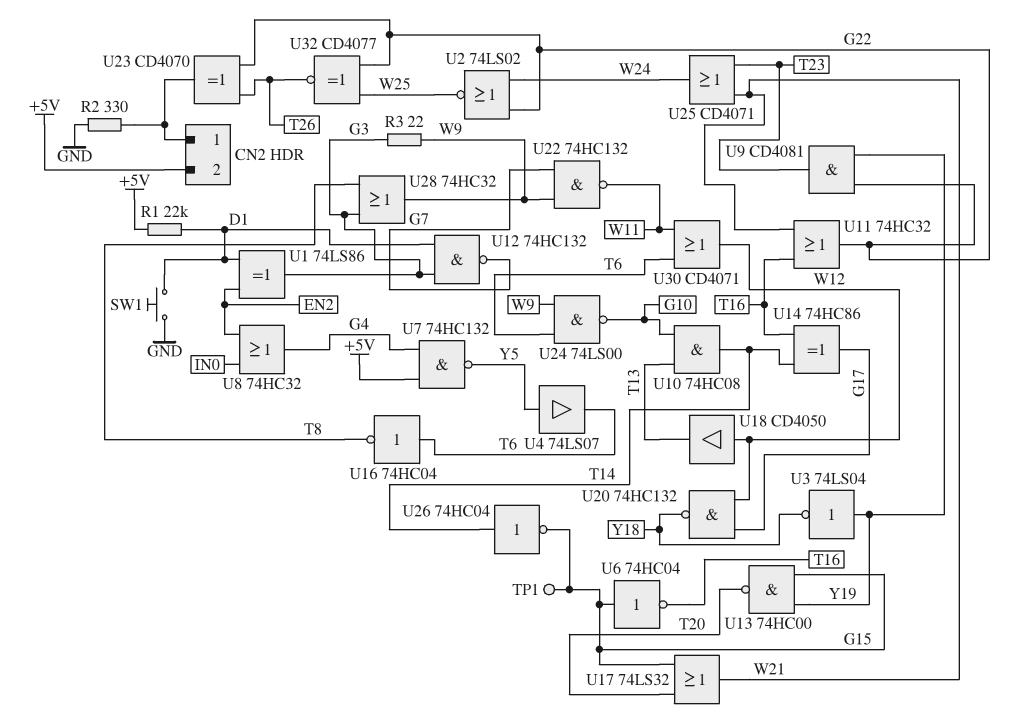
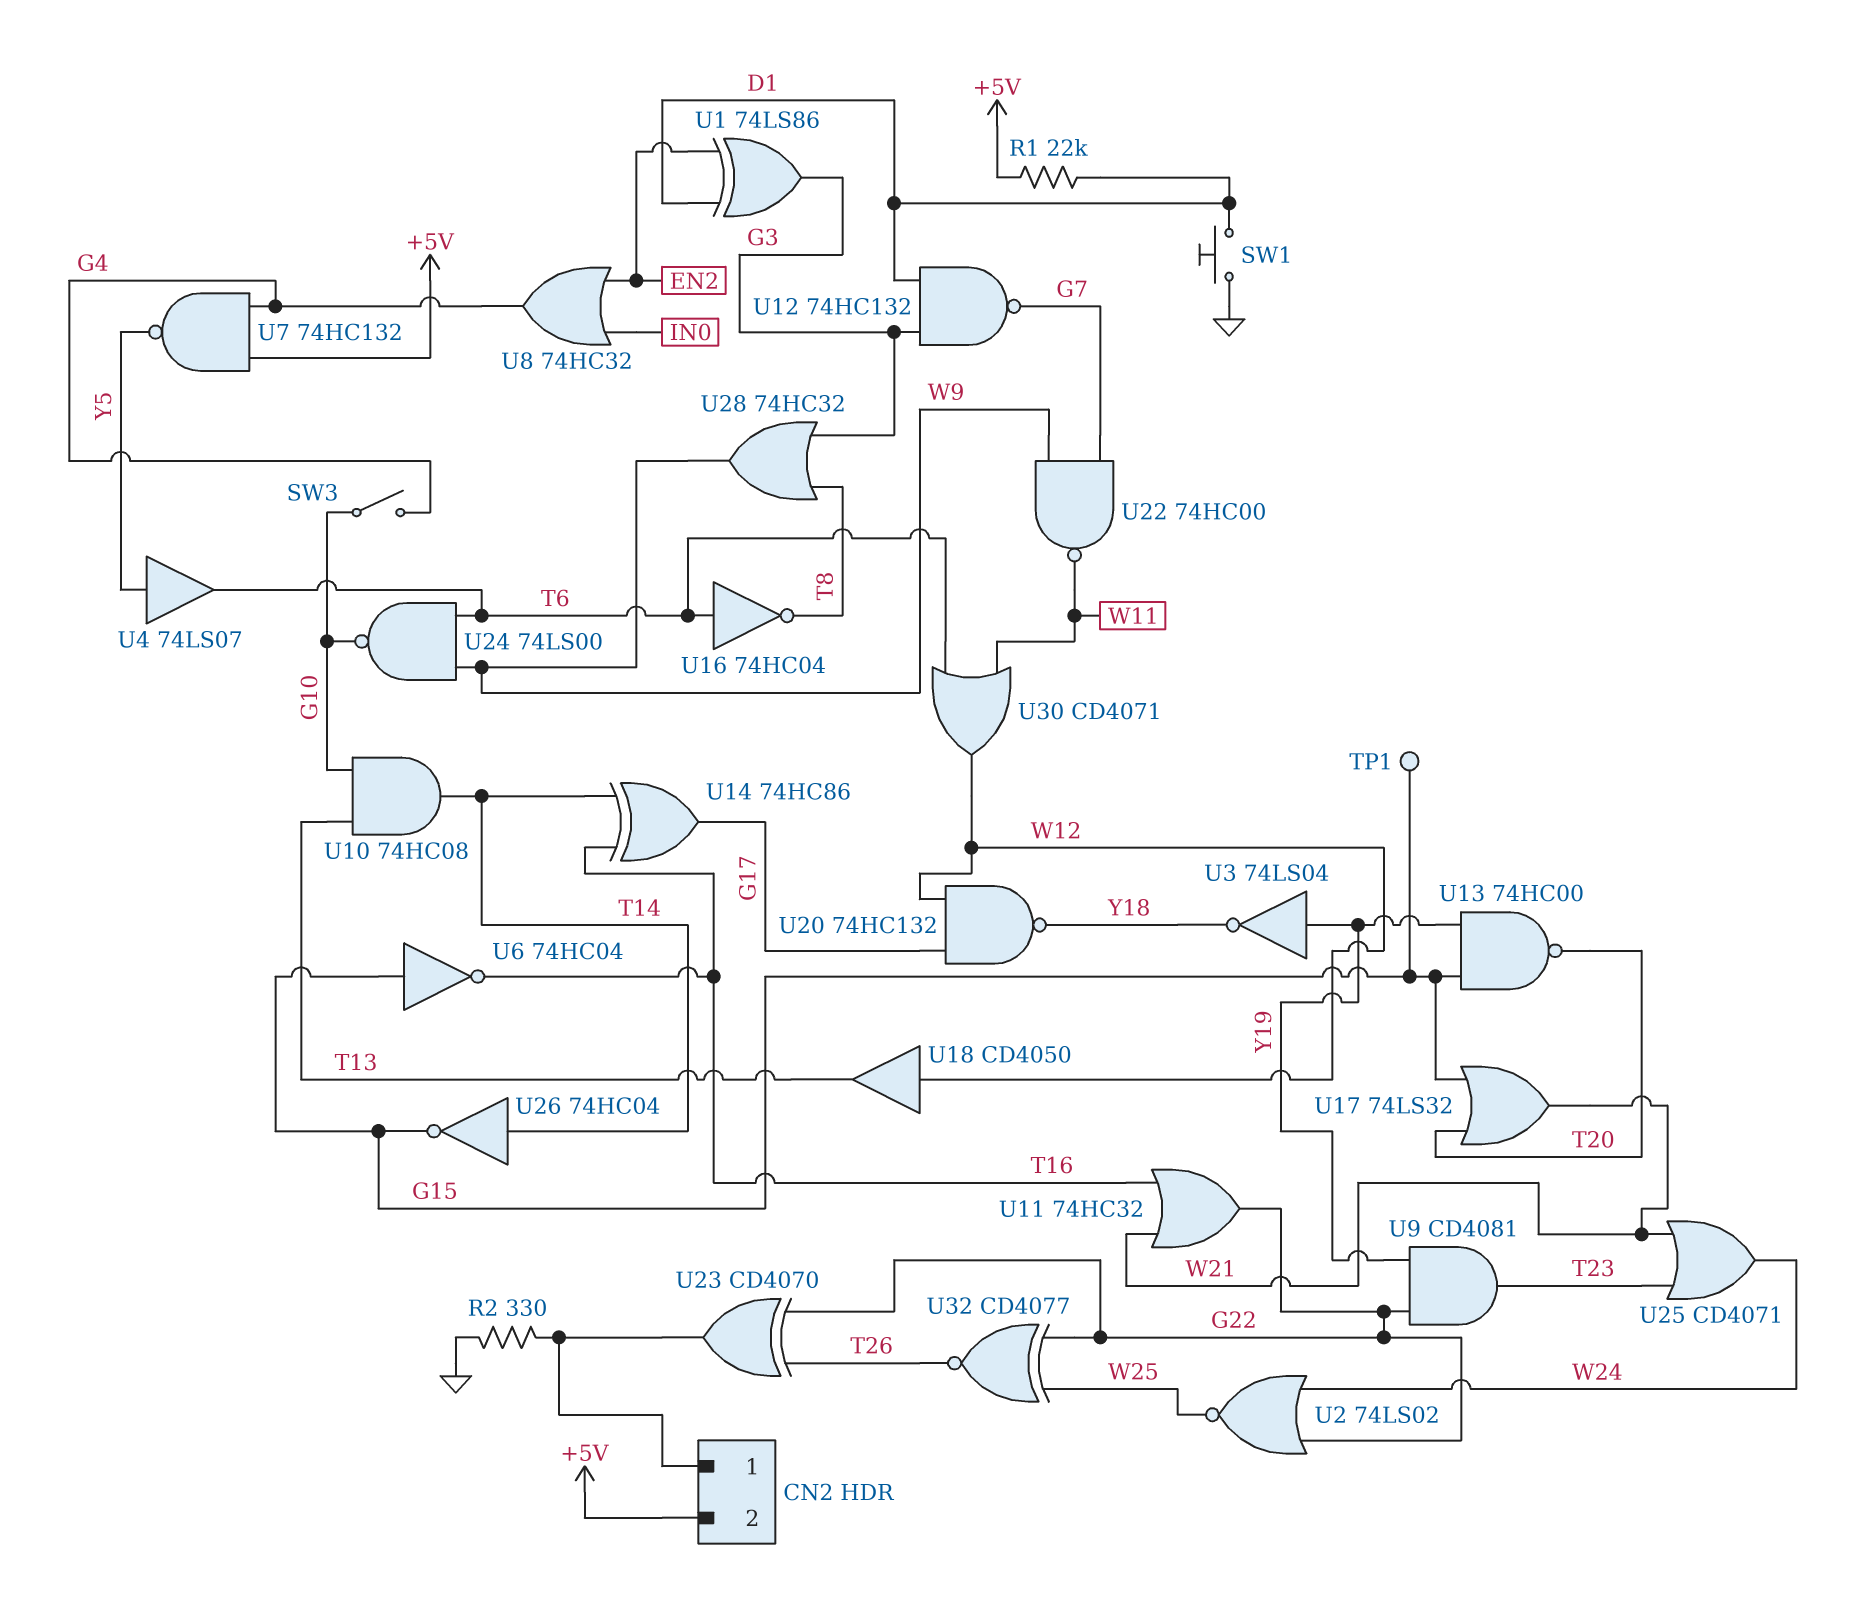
R3: 22 (G3, W9) -> none
SW3: none -> switch (G4, G10)
U22: NAND 74HC132 (in G7, in W9, out W11) -> NAND 74HC00 (in G7, in W9, out W11)

